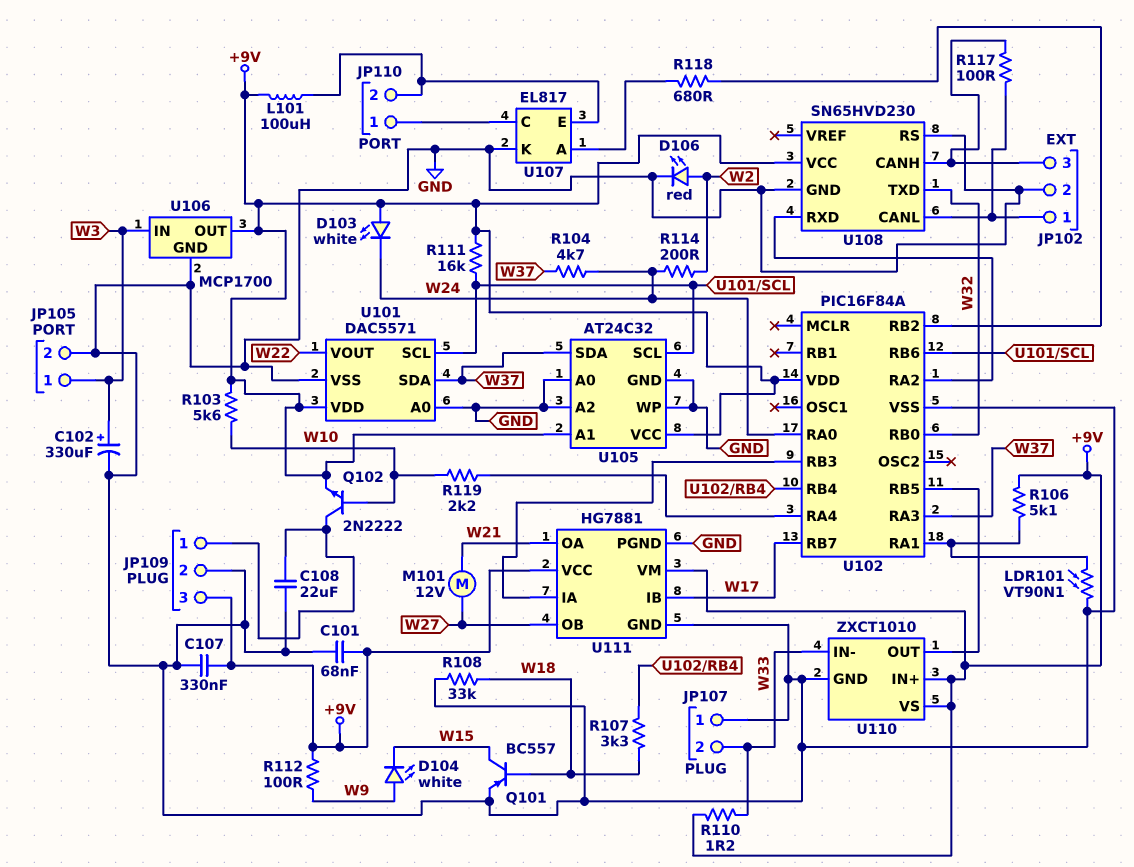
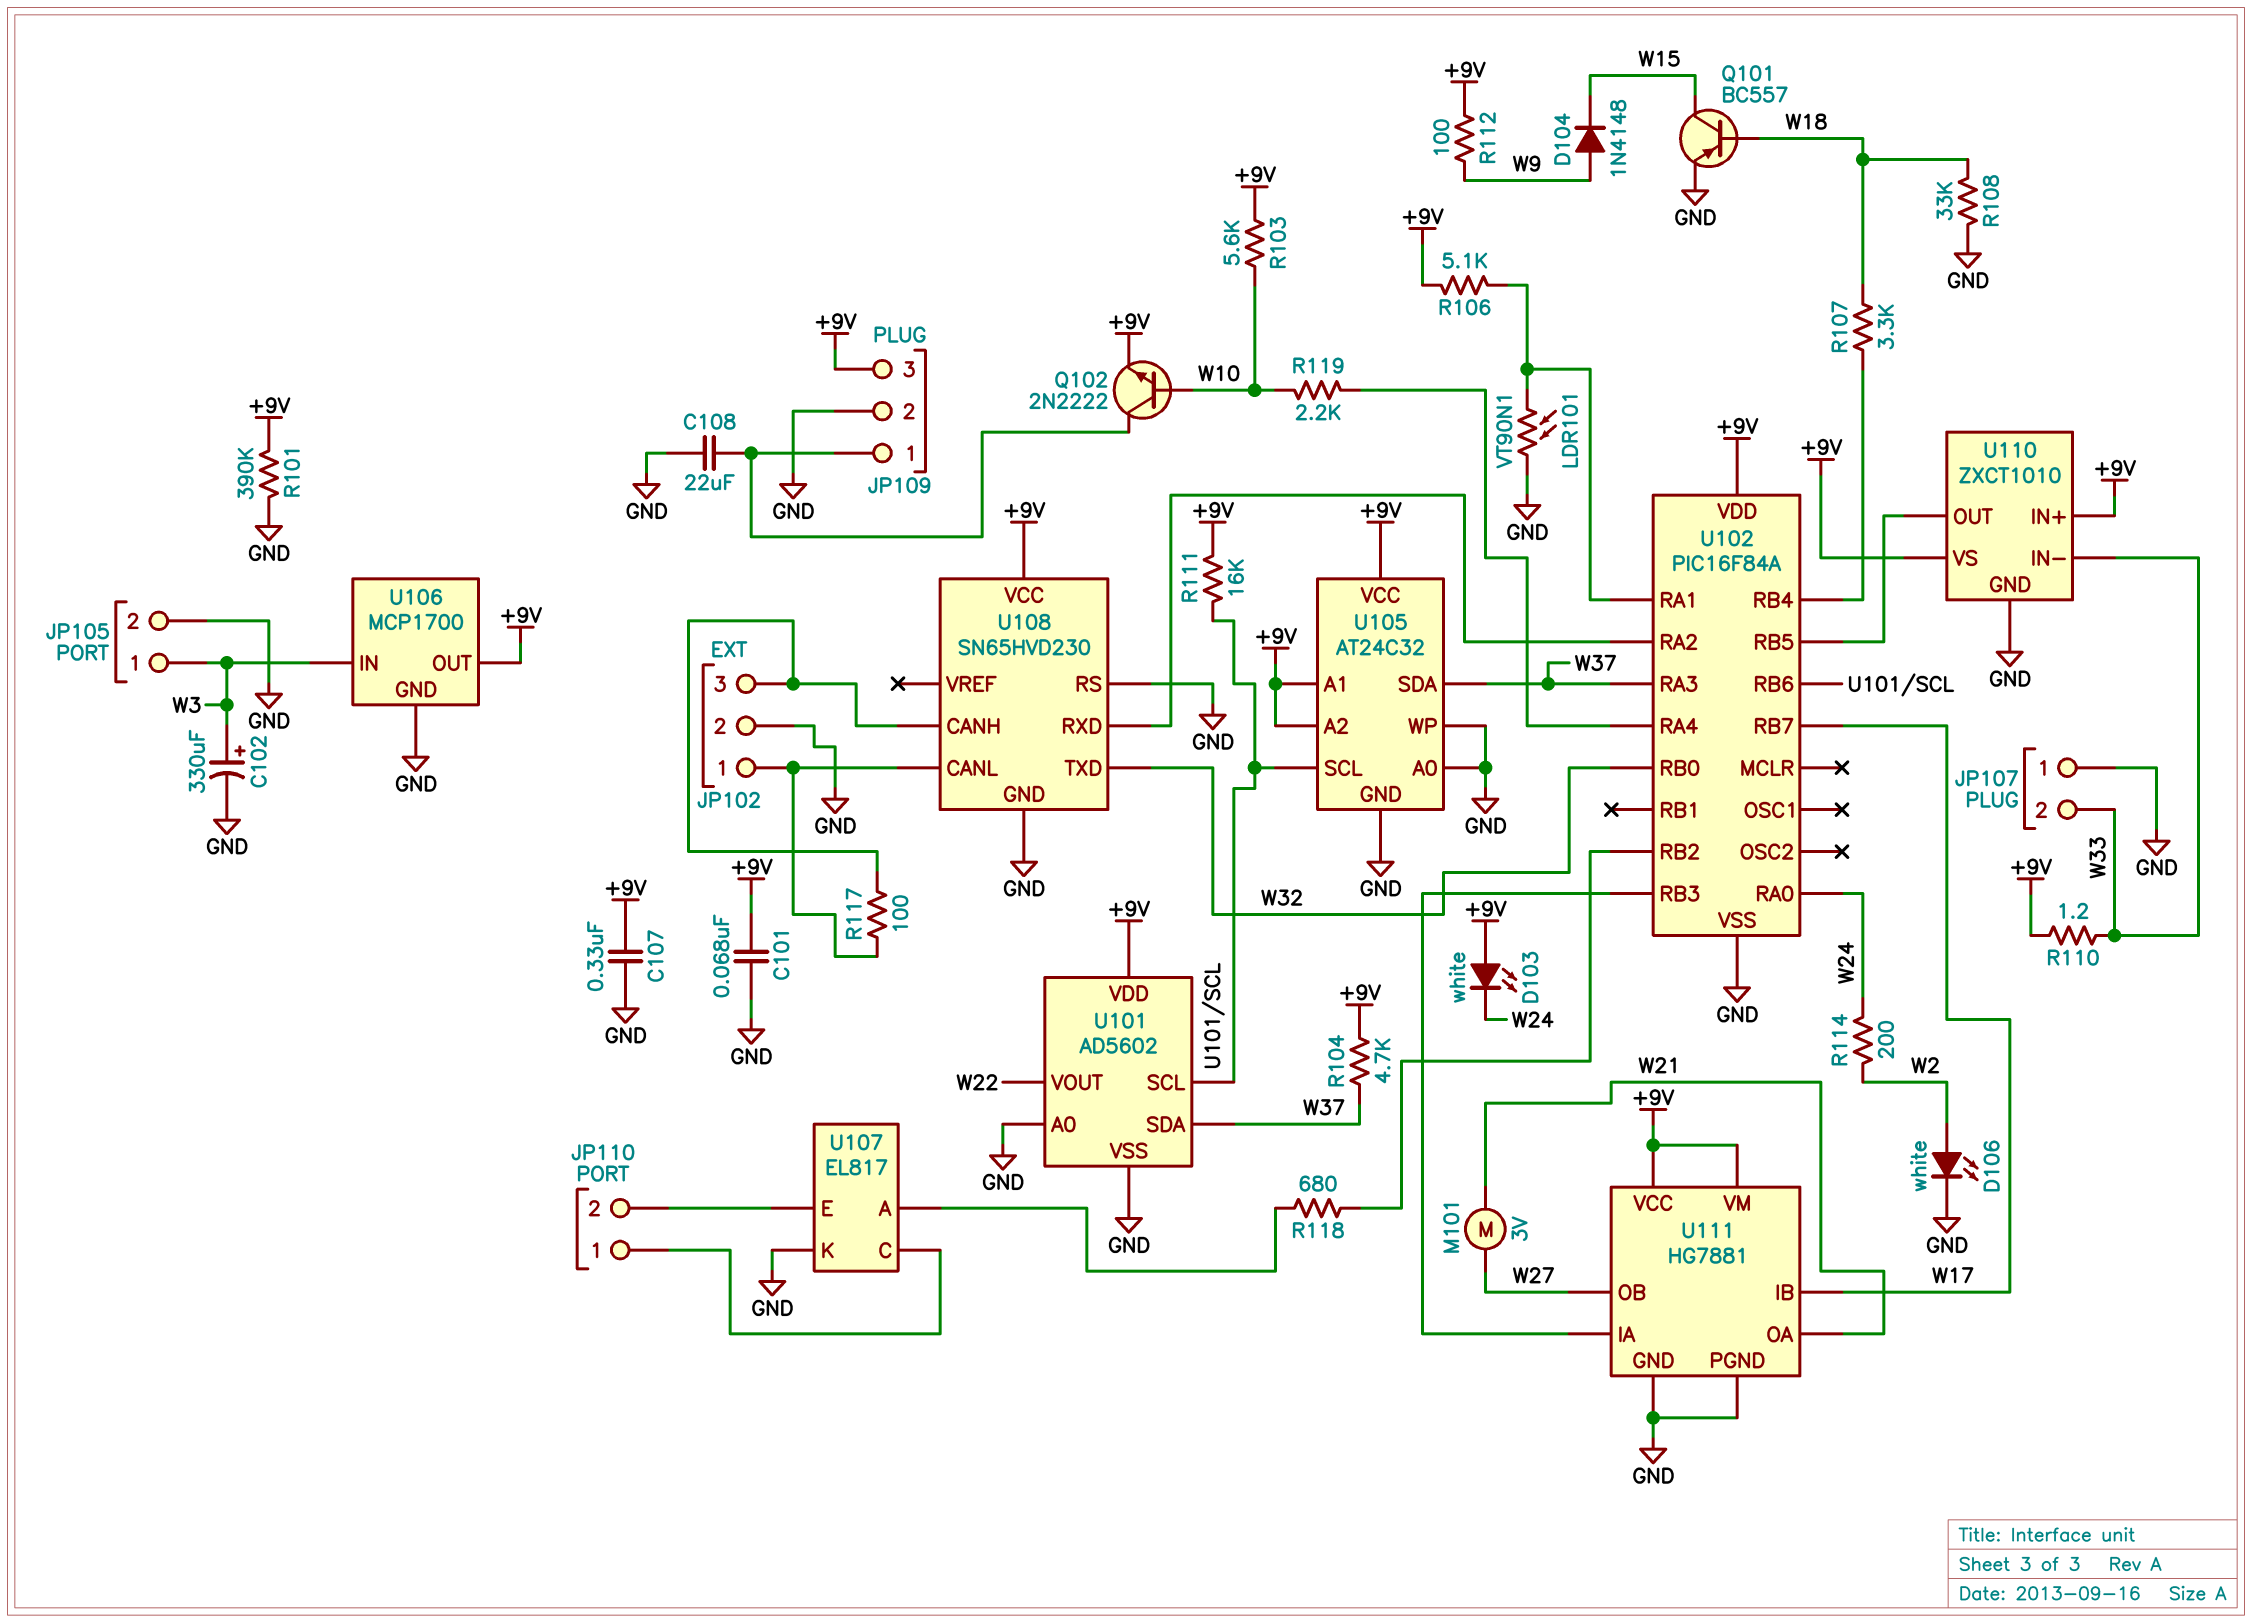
D104: LED white (A W9, K W15) -> diode 1N4148 (A W9, K W15)
D106: LED red (A W2, K GND) -> LED white (A W2, K GND)
L101: 100uH (+9V, JP110/2) -> none
M101: motor 12V (W21, W27) -> motor 3V (W21, W27)
R101: none -> 390k (+9V, GND)
R104: 4.7k (W24, W37) -> 4.7k (+9V, W37)
U101: DAC5571 -> AD5602
U105 pin A2: GND -> +9V

